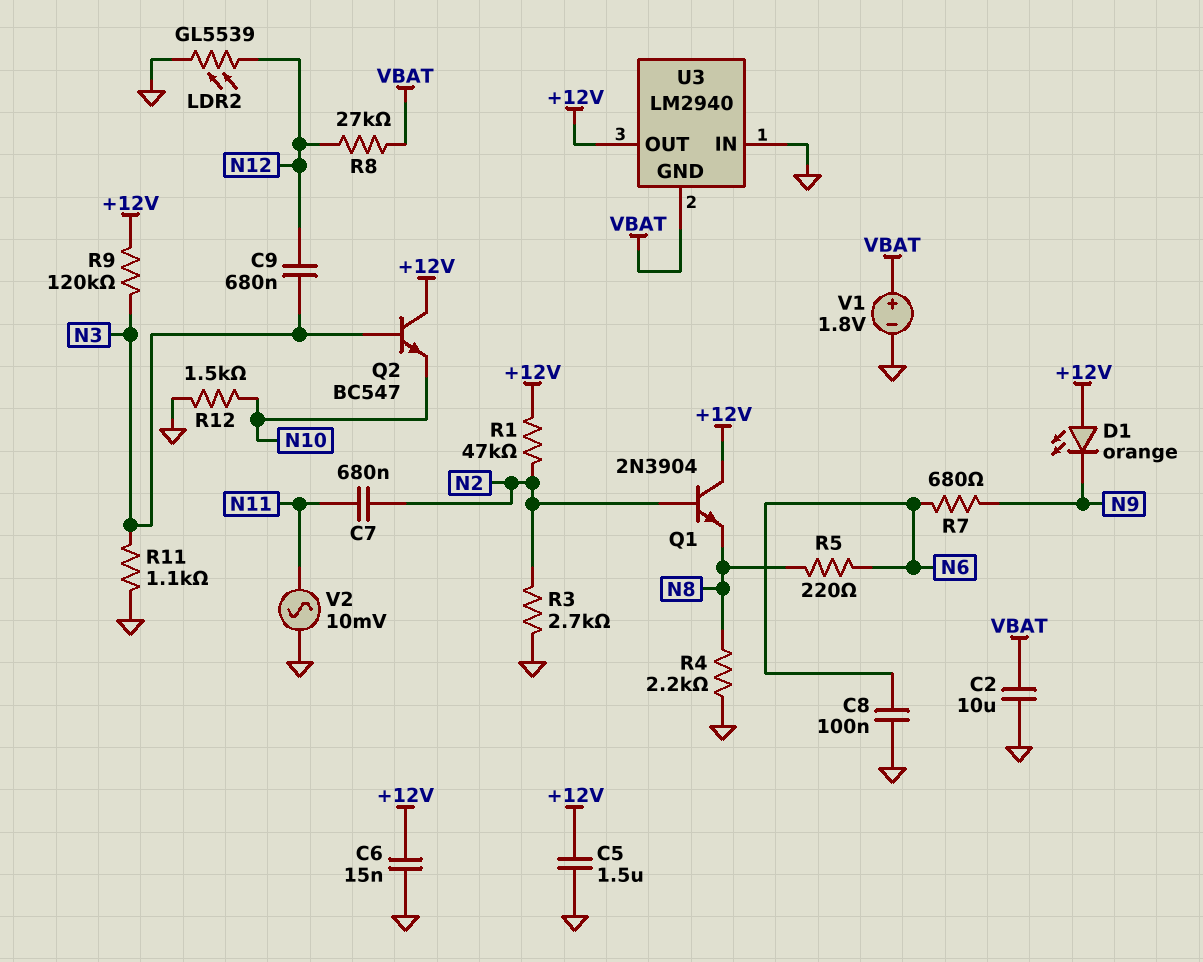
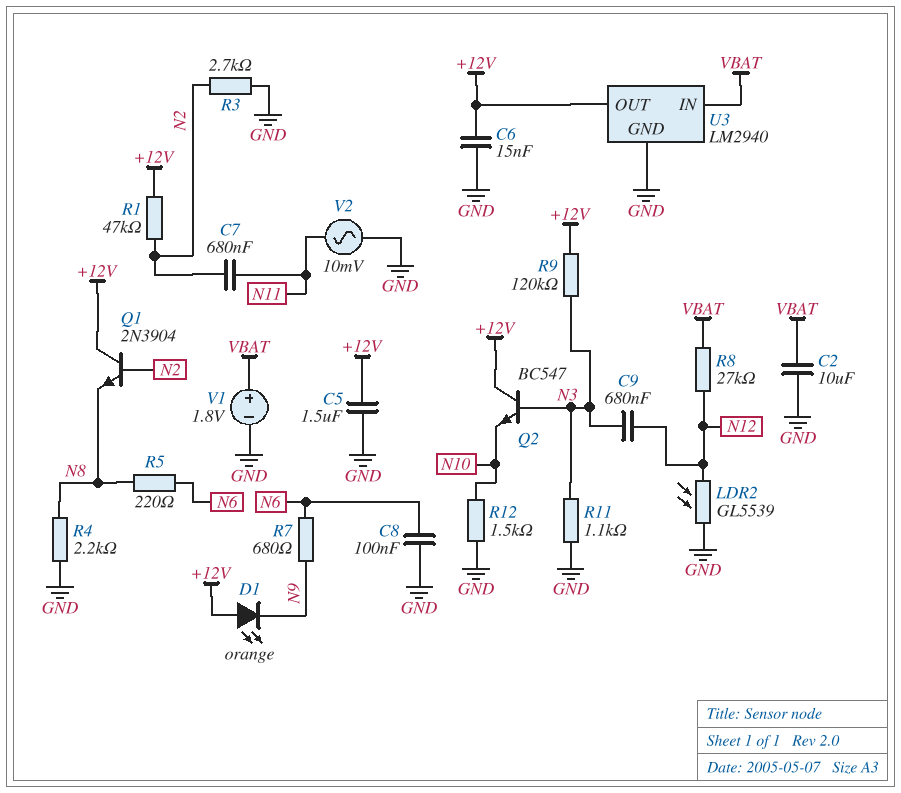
U3 pin GND: VBAT -> GND
U3 pin IN: GND -> VBAT

